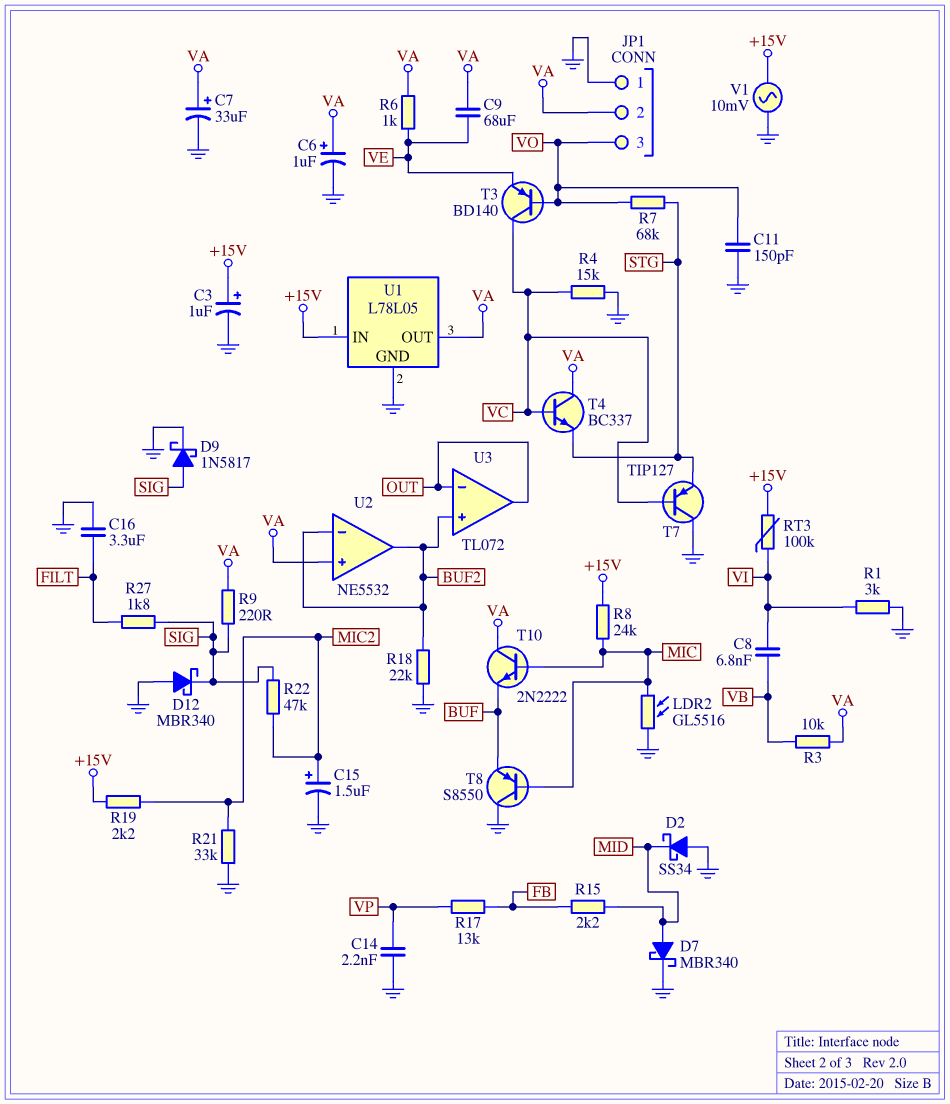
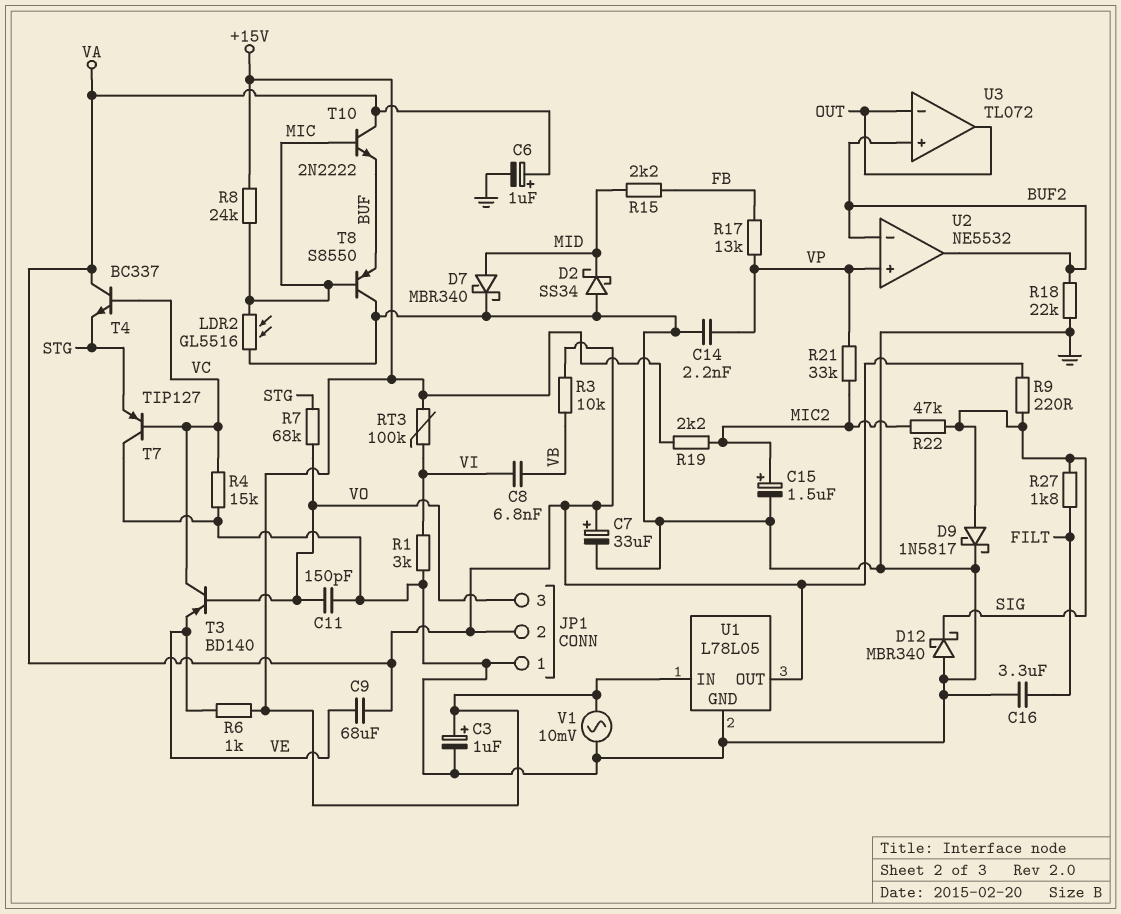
R6: 1k (VA, VE) -> 1k (+15V, VE)
R21: 33k (GND, MIC2) -> 33k (MIC2, VP)
U2 pin in+: VA -> VP

